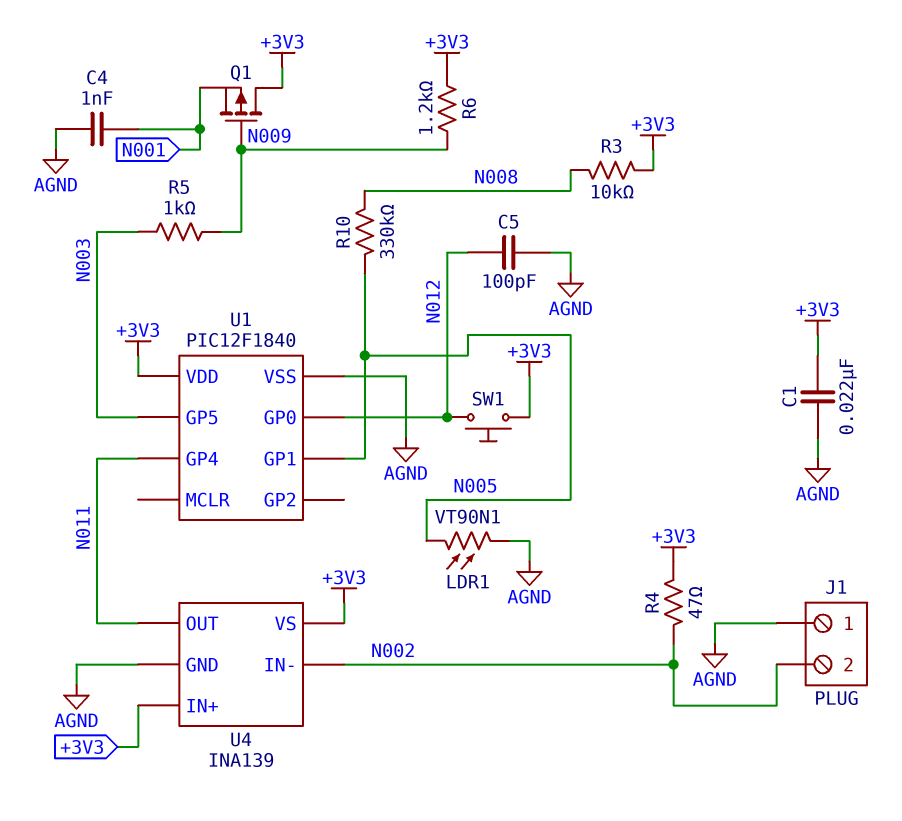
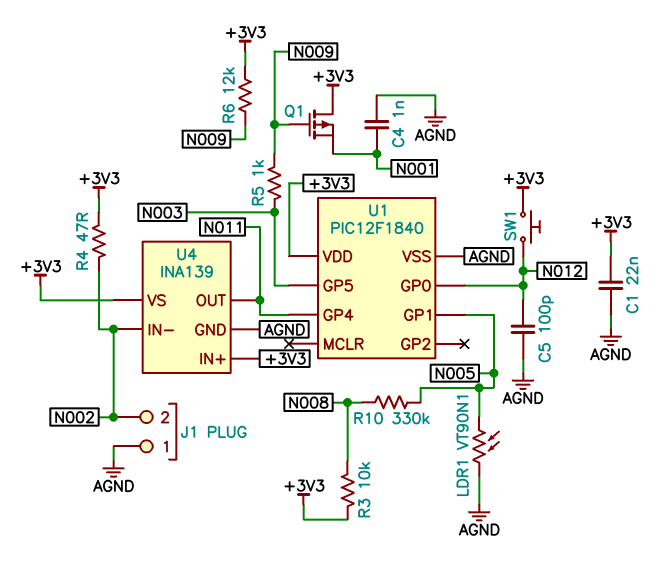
R6: 1.2k (+3V3, N009) -> 12k (+3V3, N009)

